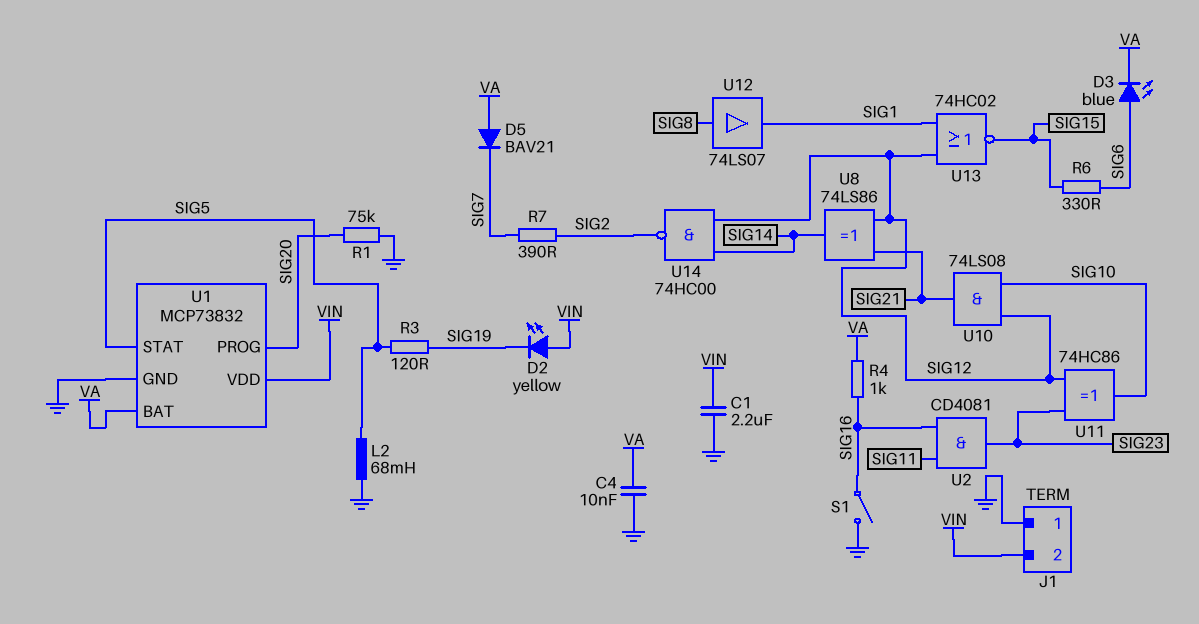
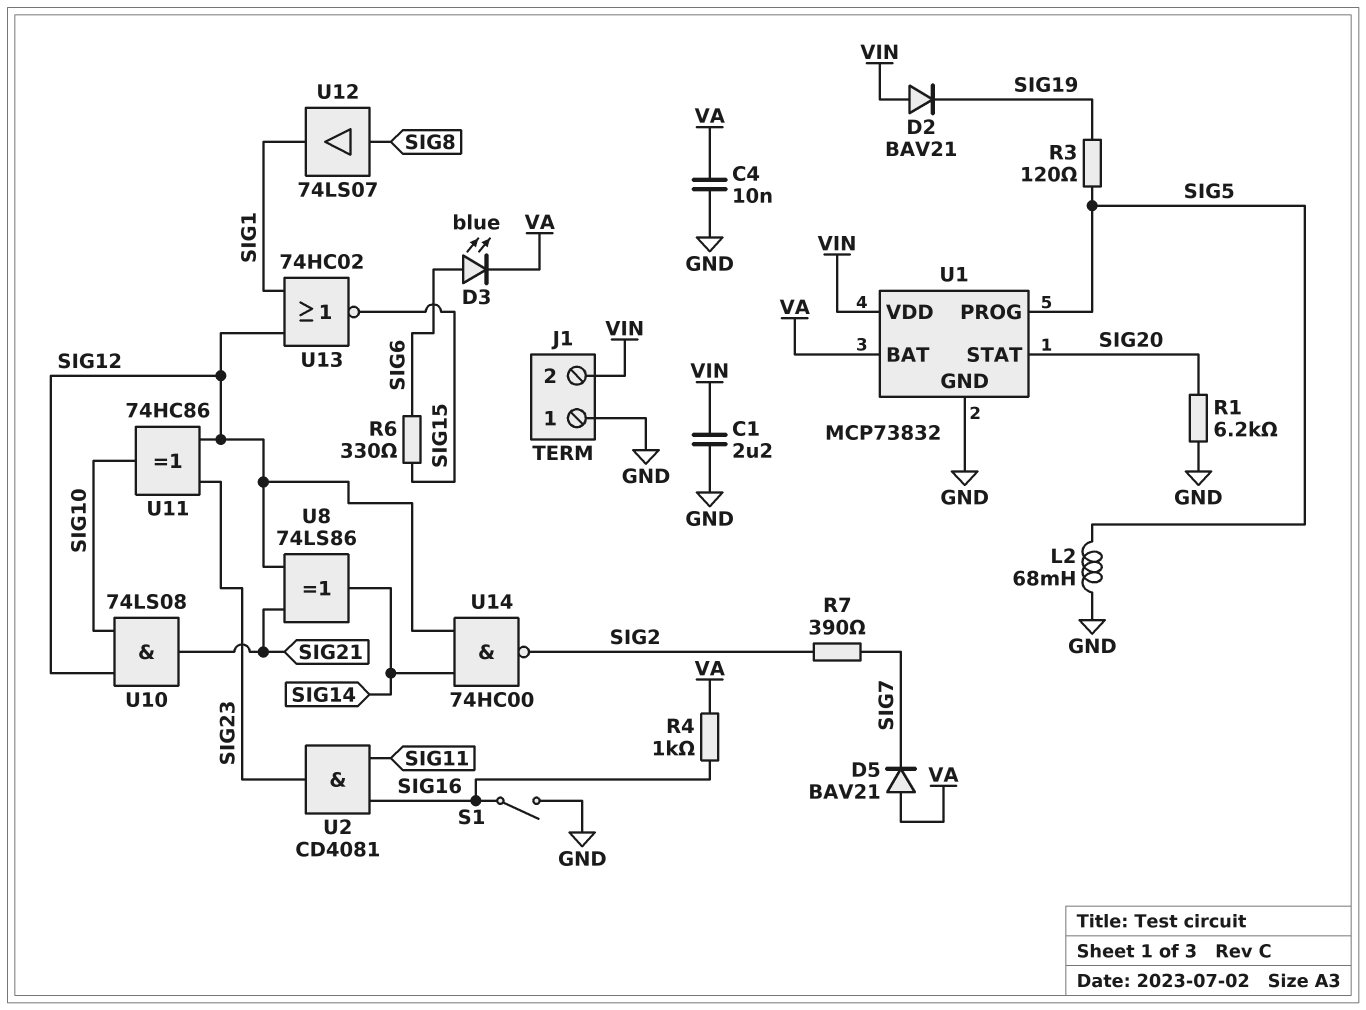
D2: LED yellow (A VIN, K SIG19) -> diode BAV21 (A VIN, K SIG19)
R1: 75k (GND, SIG20) -> 6.2k (GND, SIG20)
U1 pin PROG: SIG20 -> SIG5
U1 pin STAT: SIG5 -> SIG20

